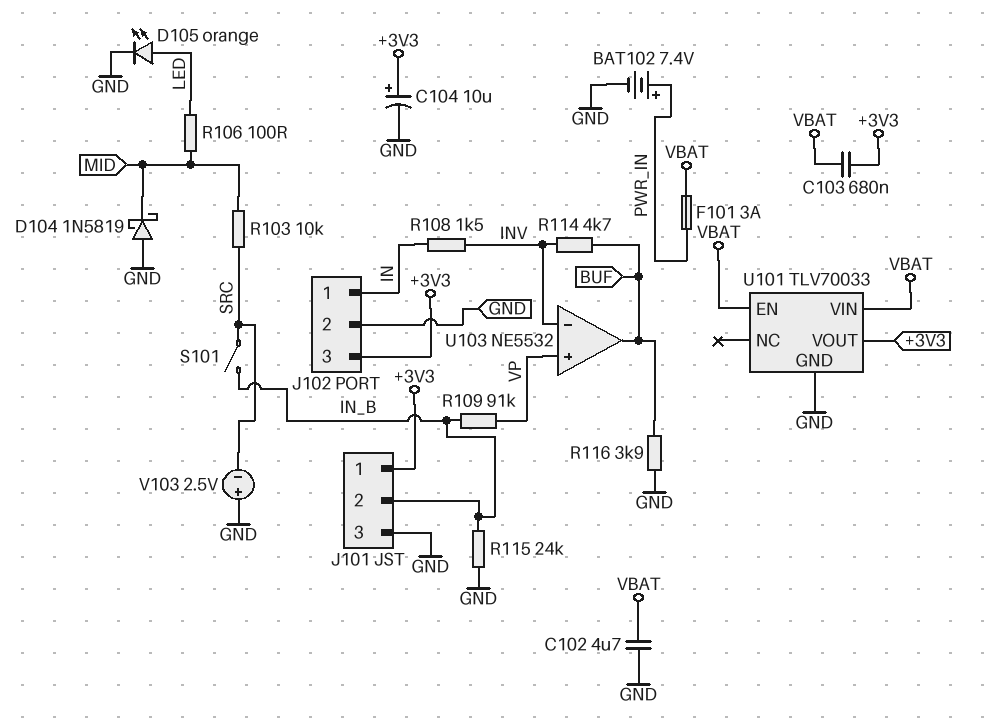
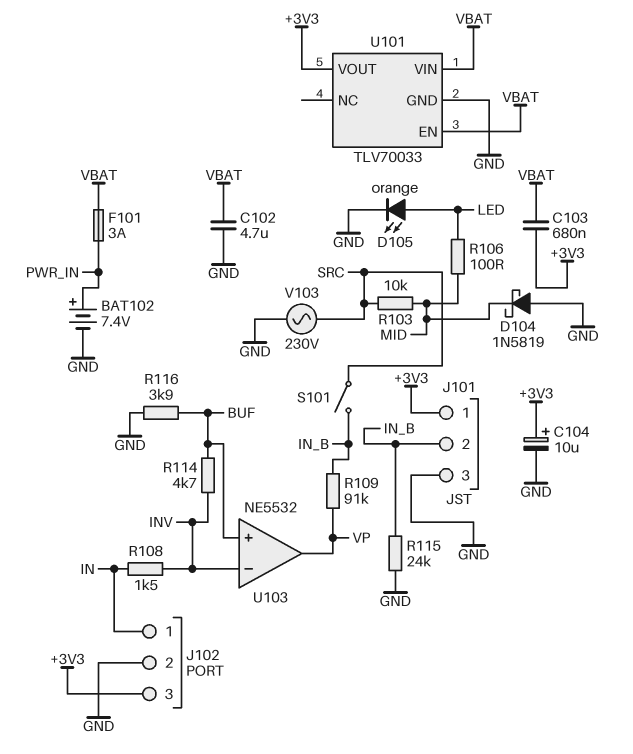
U103 pin in+: VP -> BUF
U103 pin out: BUF -> VP
V103: 2.5V (plus GND, minus SRC) -> AC 230V (GND, SRC)

